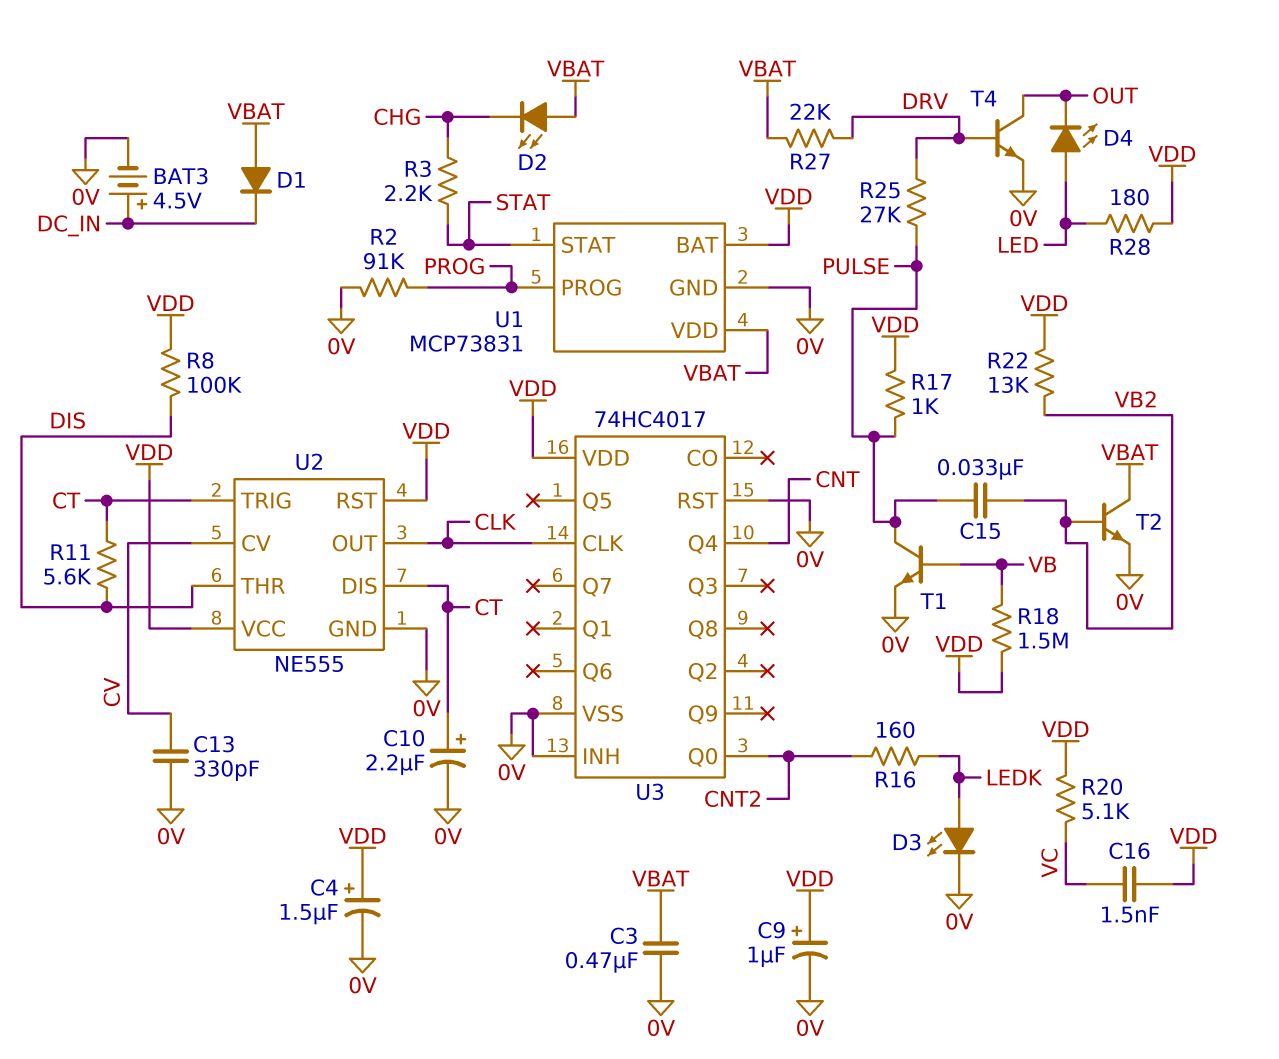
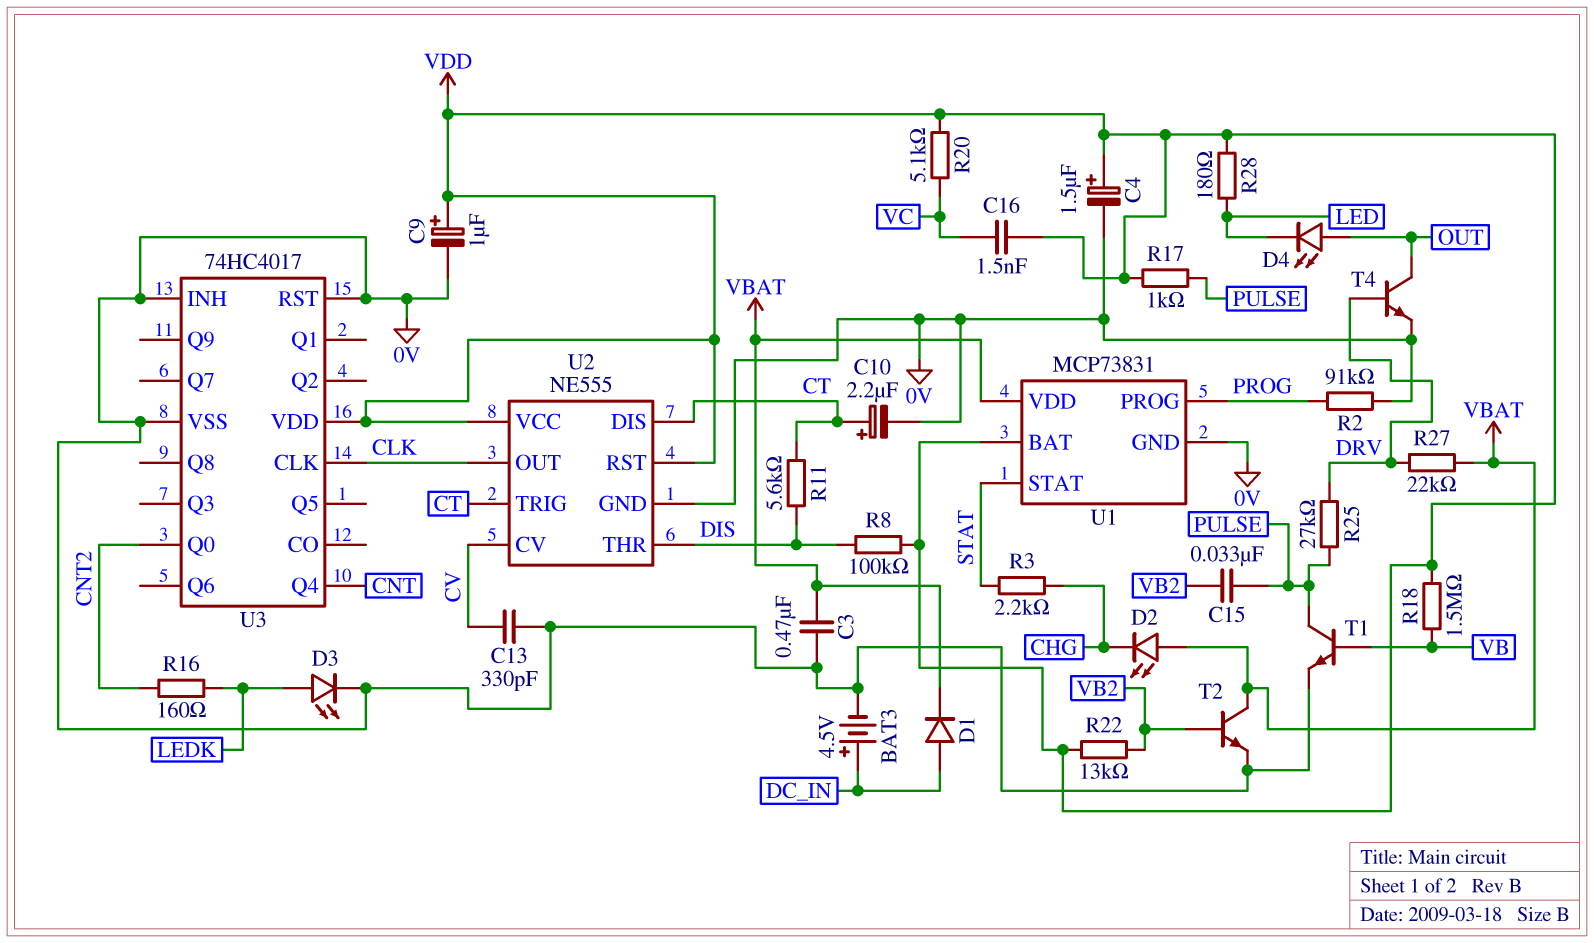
D1: diode (A VBAT, K DC_IN) -> diode (A DC_IN, K VBAT)
D4: LED (A LED, K OUT) -> LED (A OUT, K LED)

